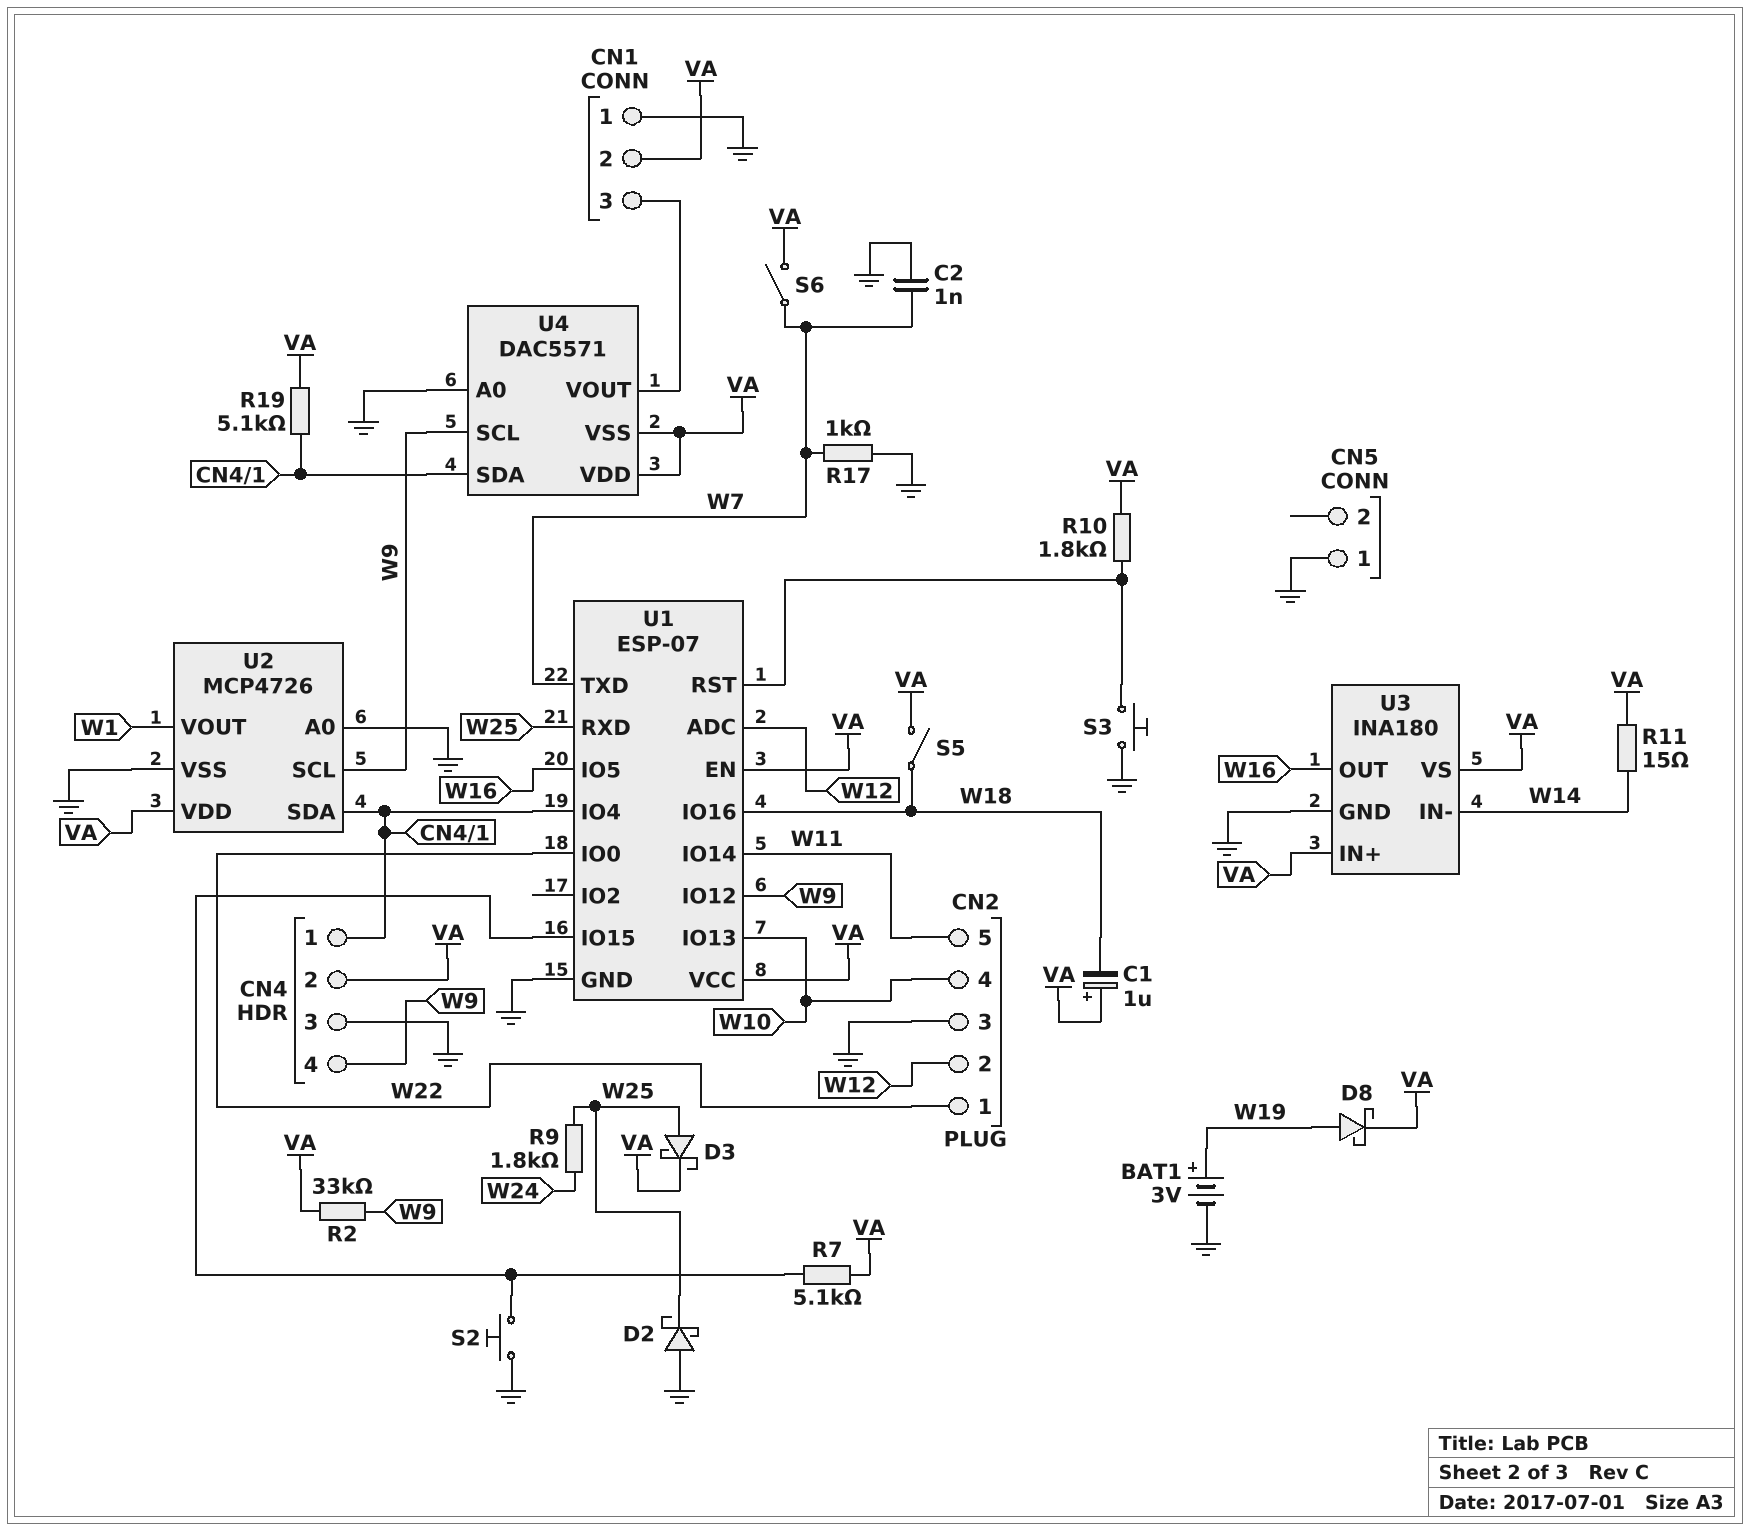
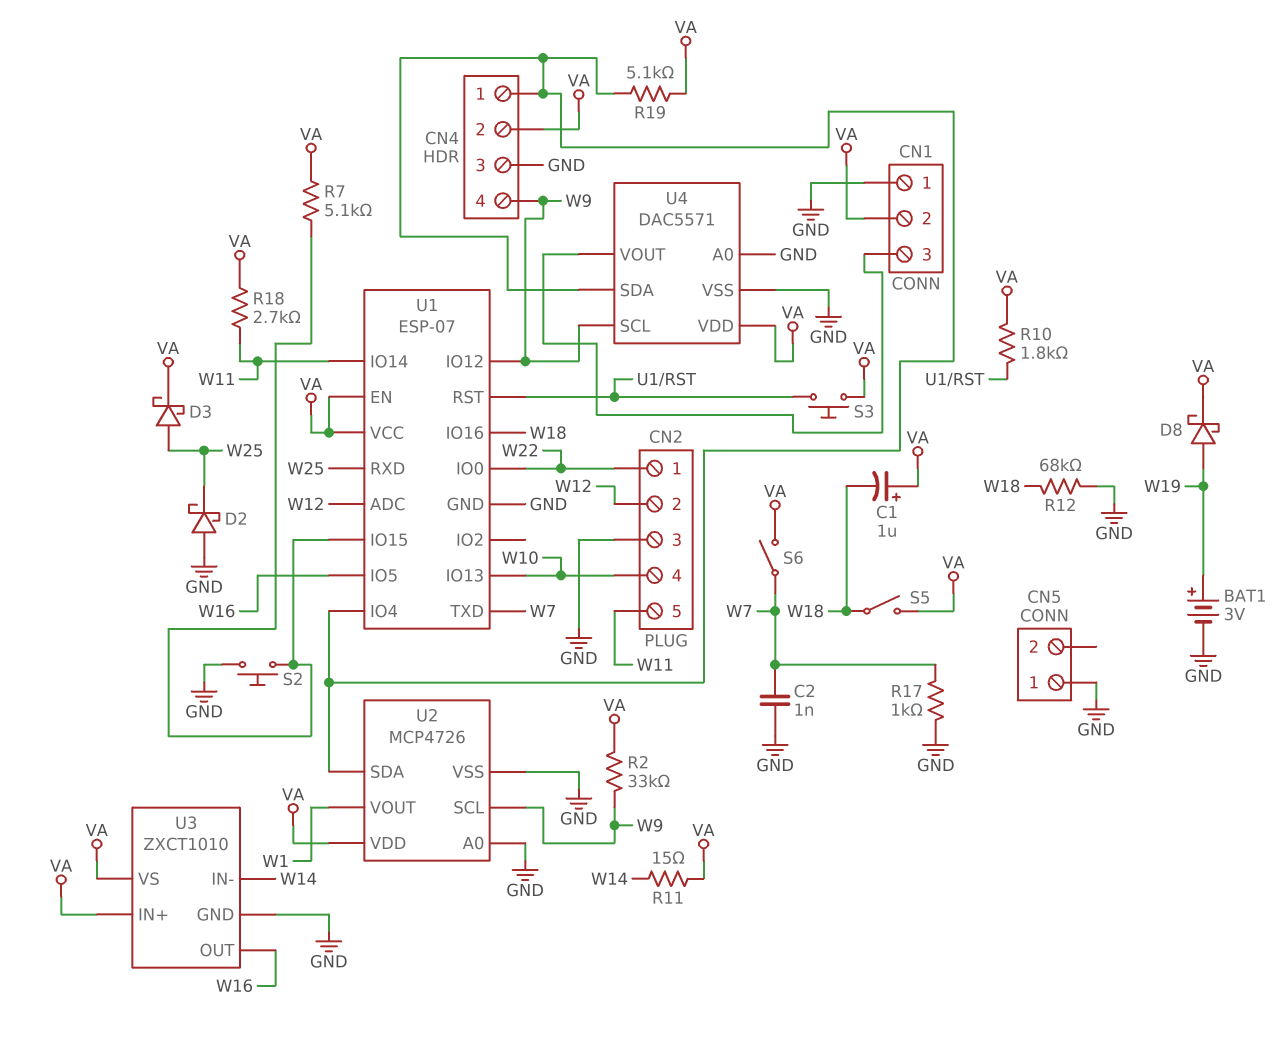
R9: 1.8k (W24, W25) -> none
R12: none -> 68k (GND, W18)
R18: none -> 2.7k (VA, W11)
S3: button (GND, U1/RST) -> button (U1/RST, VA)
U3: INA180 -> ZXCT1010
U4 pin VSS: VA -> GND

